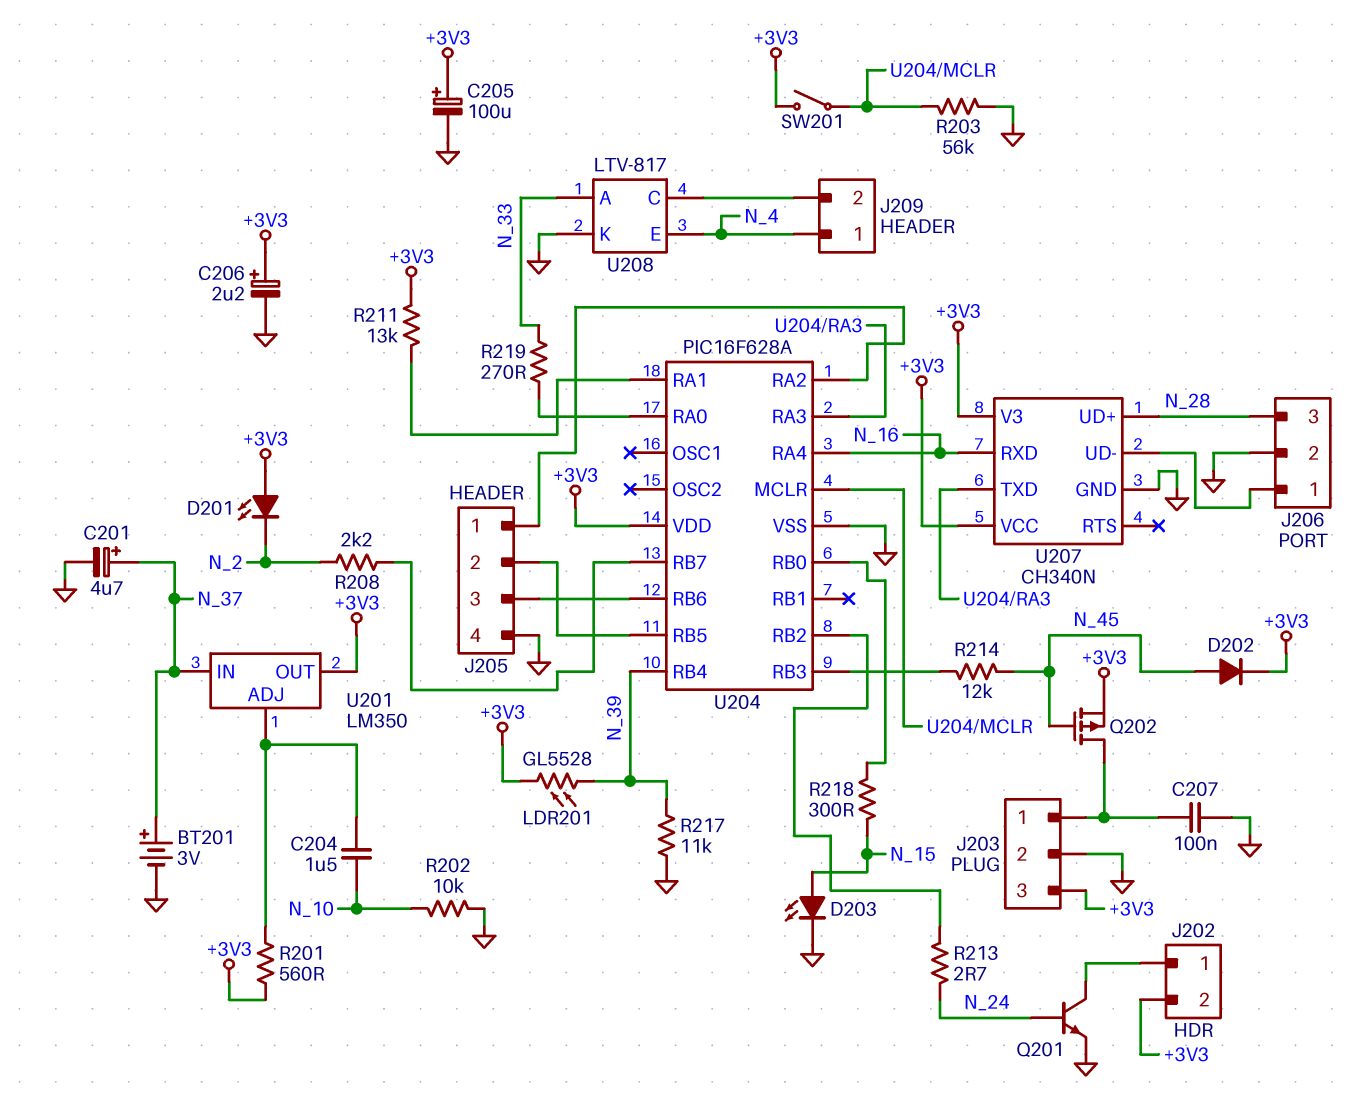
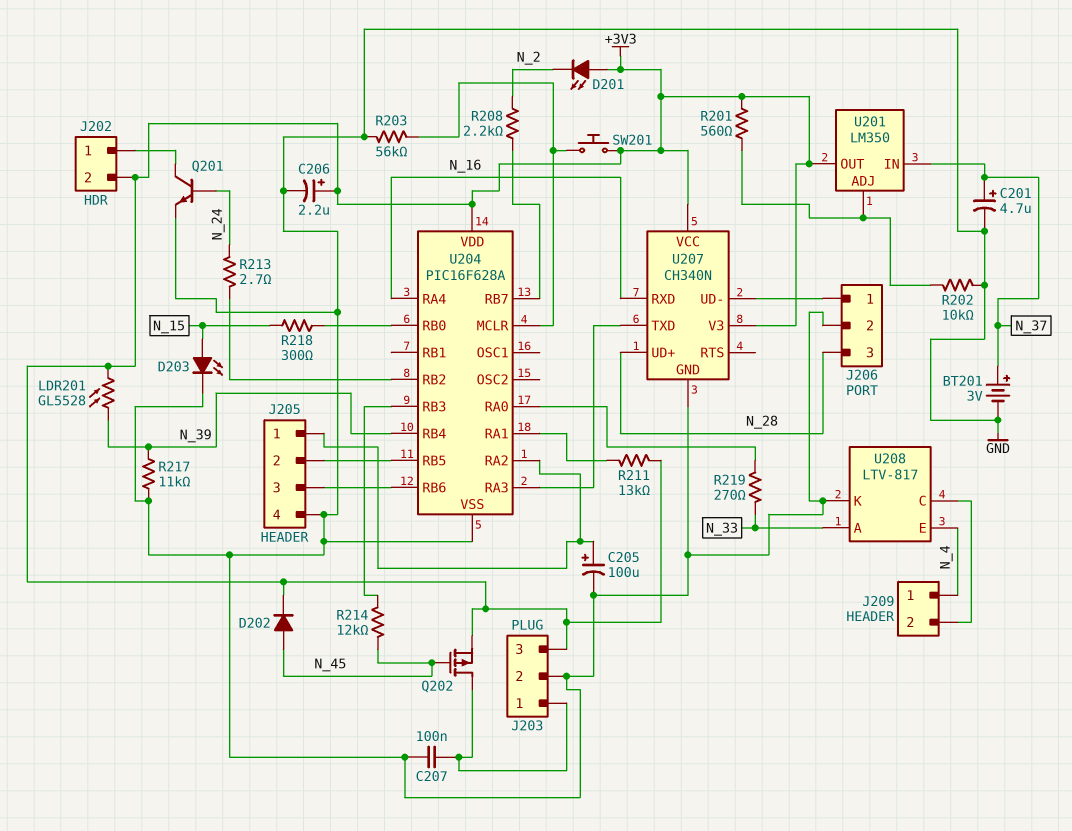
C204: 1.5uF (N_10, U201/ADJ) -> none
C205: 100uF (plus +3V3, minus GND) -> 100uF (plus J205/1, minus GND)
R202: 10k (GND, N_10) -> 10k (GND, U201/ADJ)
SW201: switch (+3V3, U204/MCLR) -> button (+3V3, U204/MCLR)

